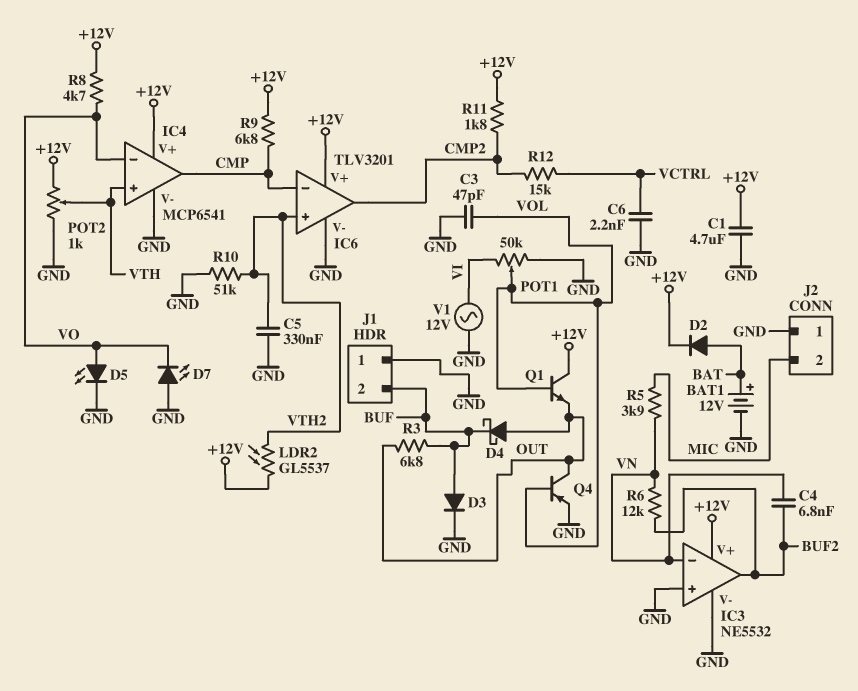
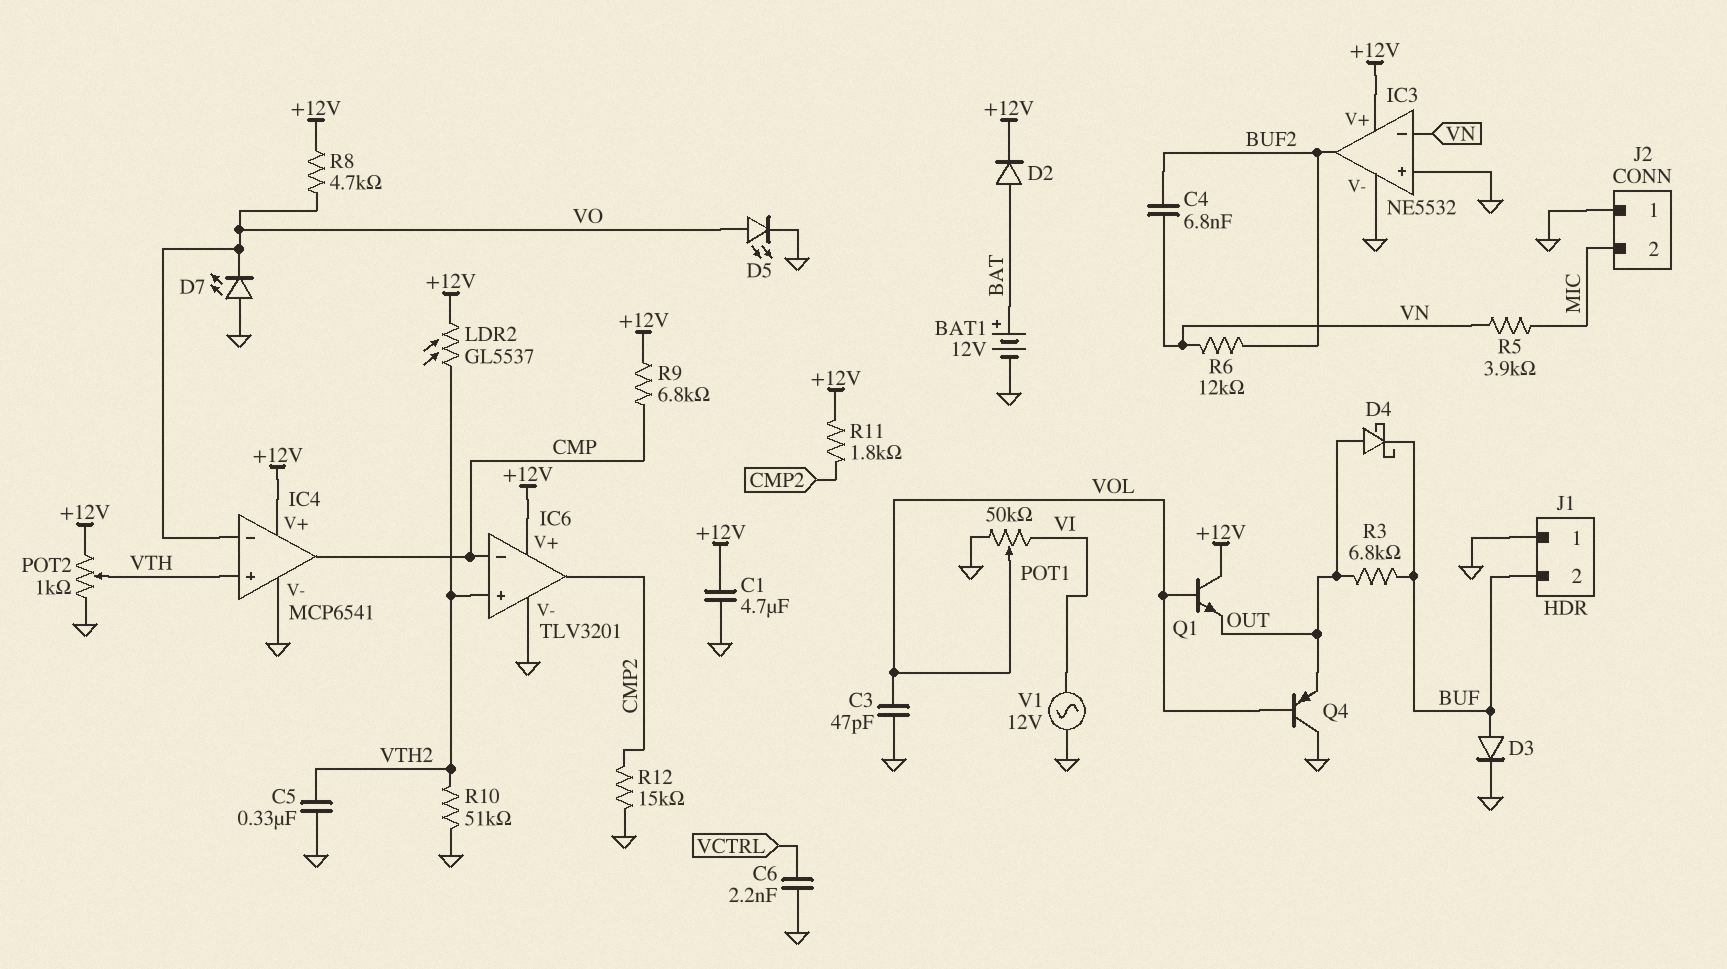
Q4: PNP (B VOL, C OUT, E GND) -> PNP (B VOL, C GND, E OUT)
R12: 15k (CMP2, VCTRL) -> 15k (CMP2, GND)

